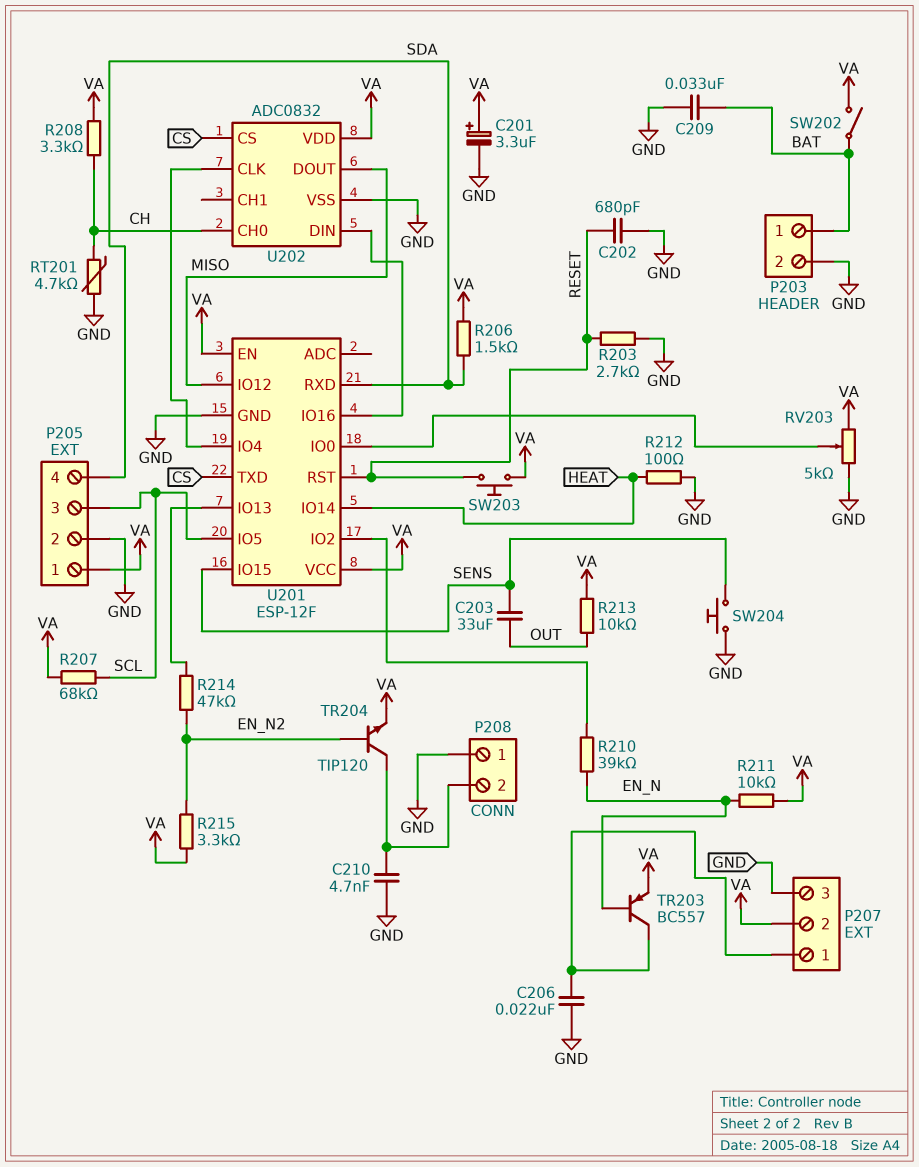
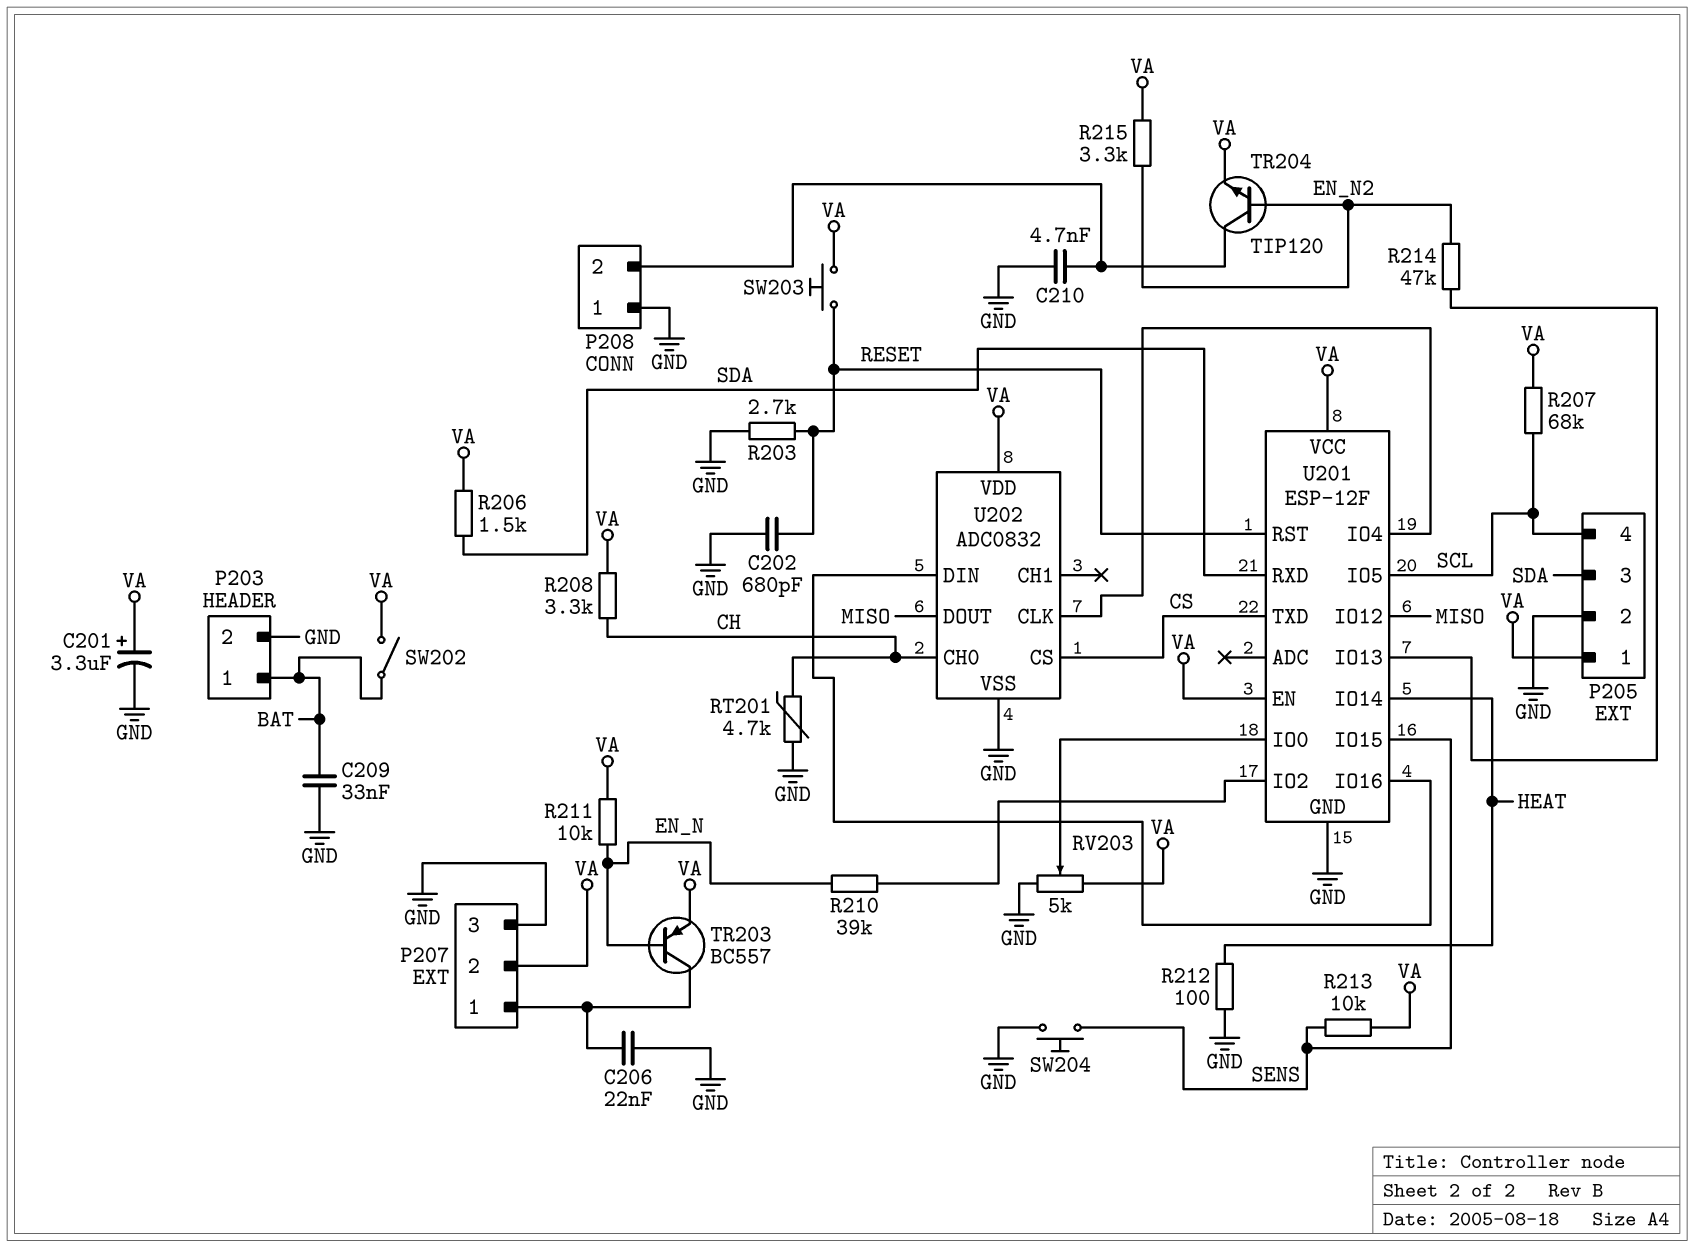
C203: 33uF (OUT, SENS) -> none
P205 pin 3: SCL -> SDA
P205 pin 4: SDA -> SCL
R213: 10k (OUT, VA) -> 10k (SENS, VA)

